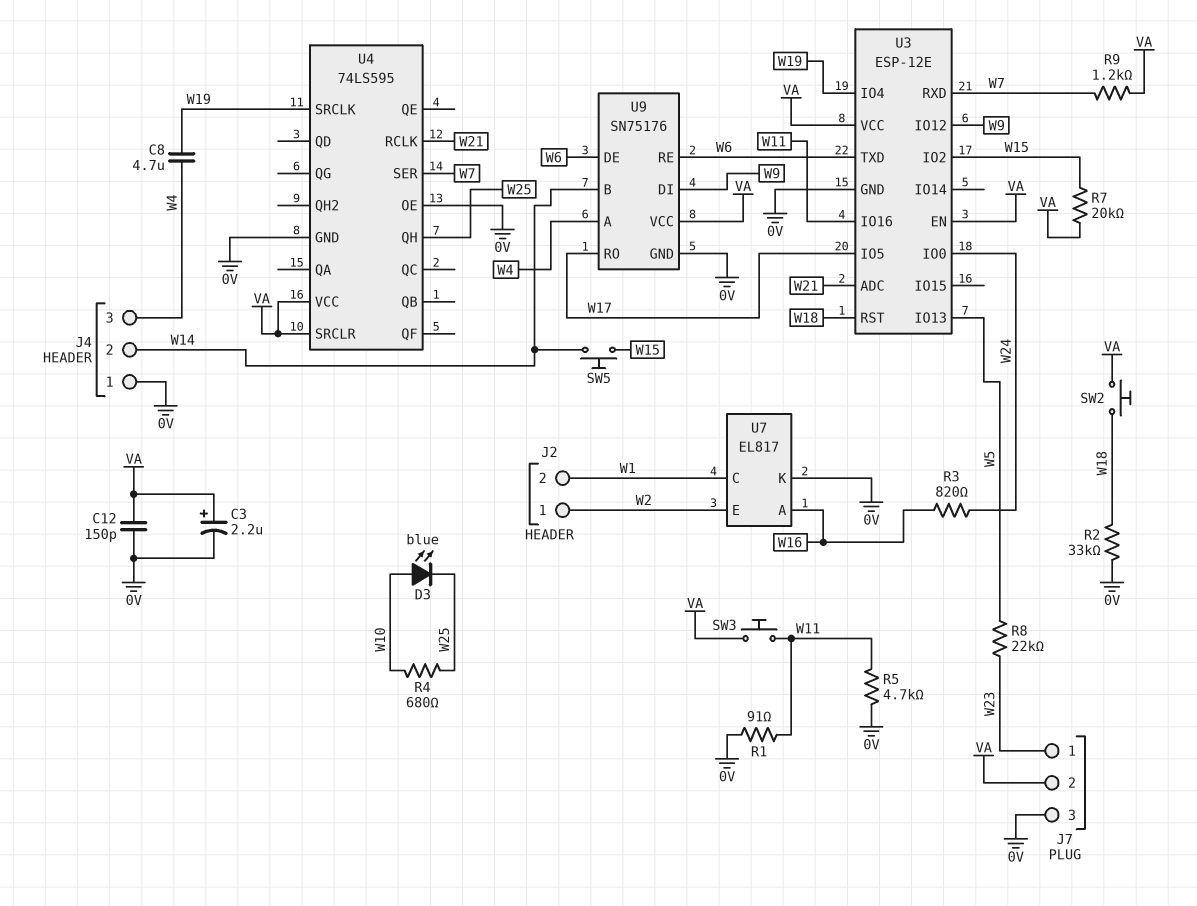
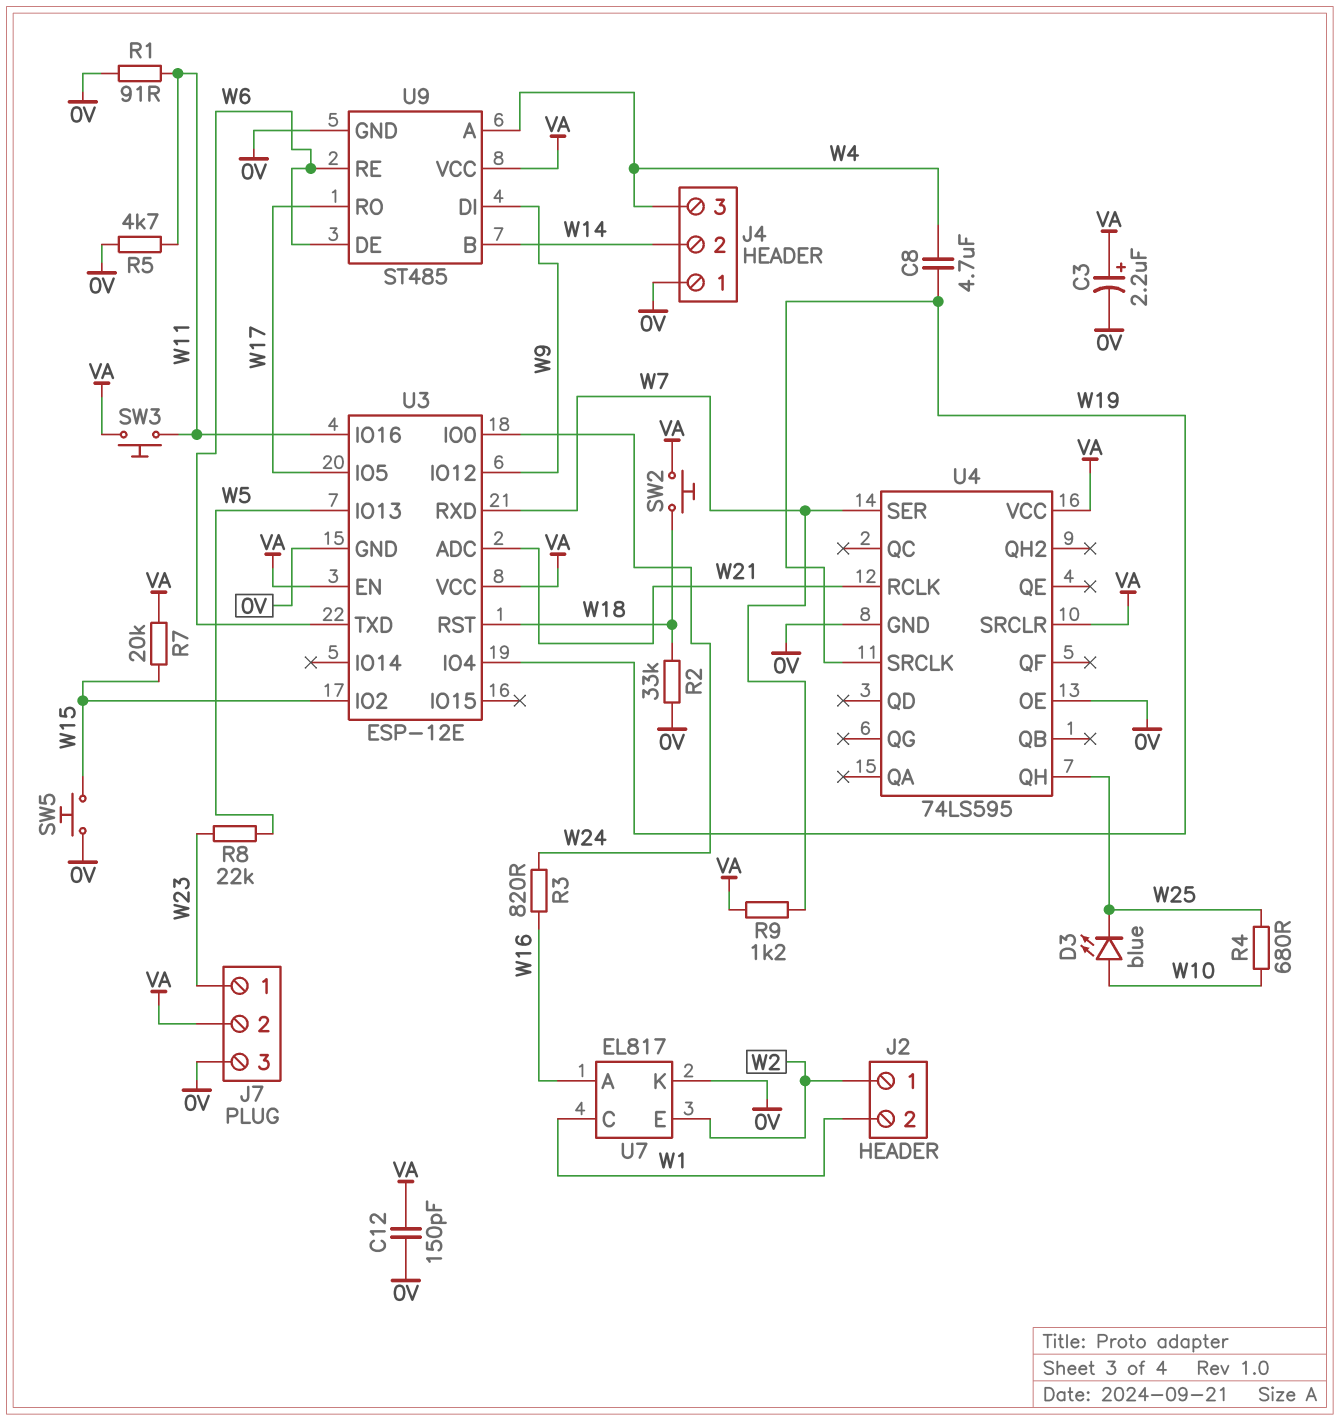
SW5: button (W14, W15) -> button (0V, W15)
U9: SN75176 -> ST485

